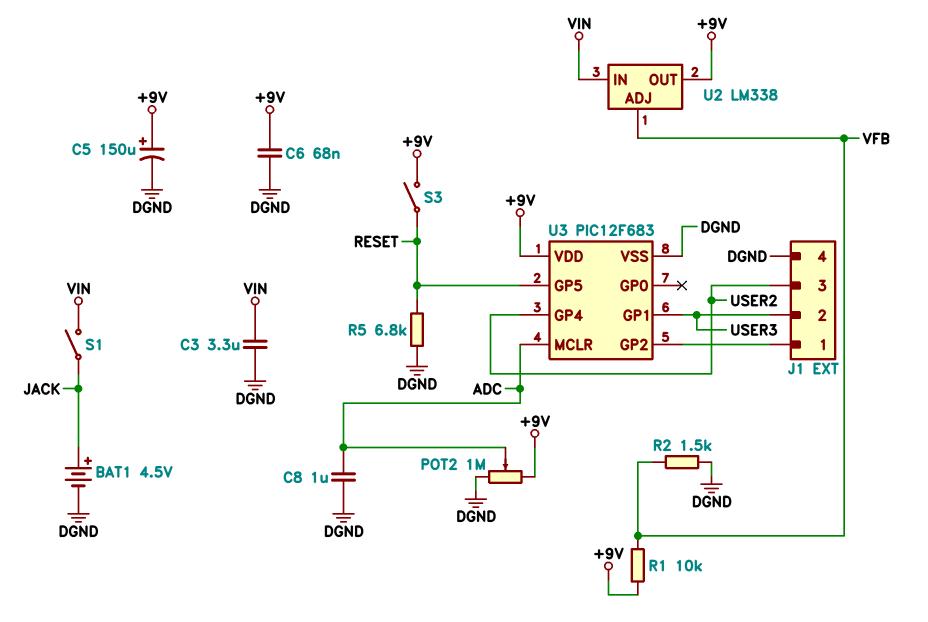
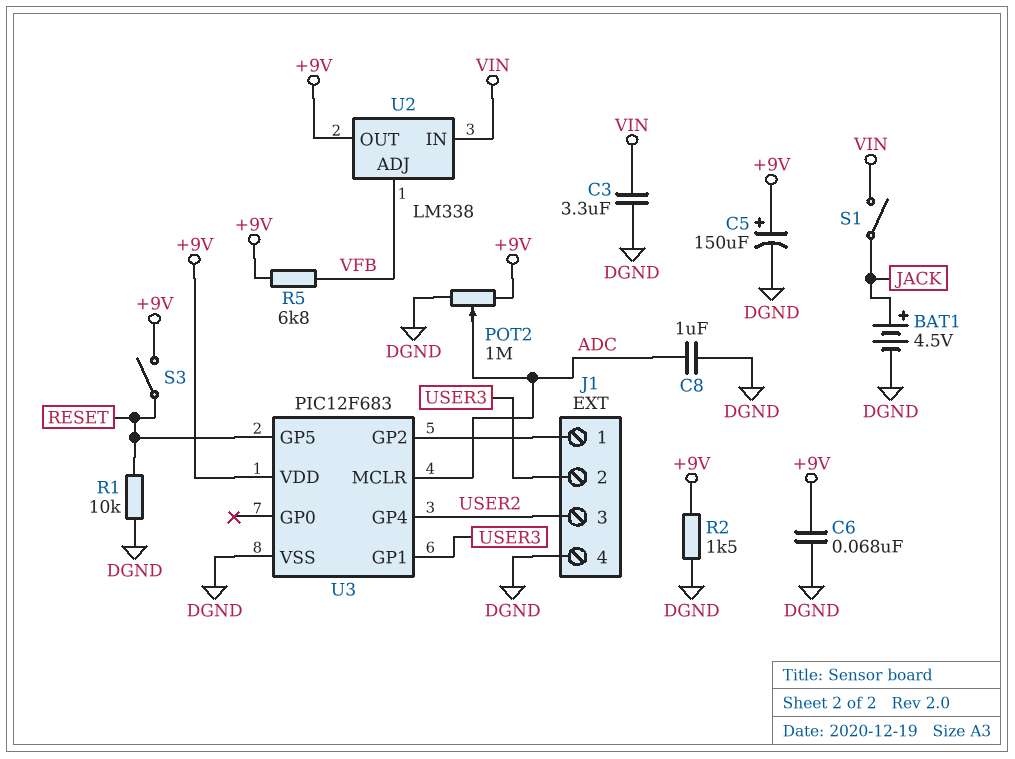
R1: 10k (+9V, VFB) -> 10k (DGND, RESET)
R2: 1.5k (DGND, VFB) -> 1.5k (+9V, DGND)
R5: 6.8k (DGND, RESET) -> 6.8k (+9V, VFB)

